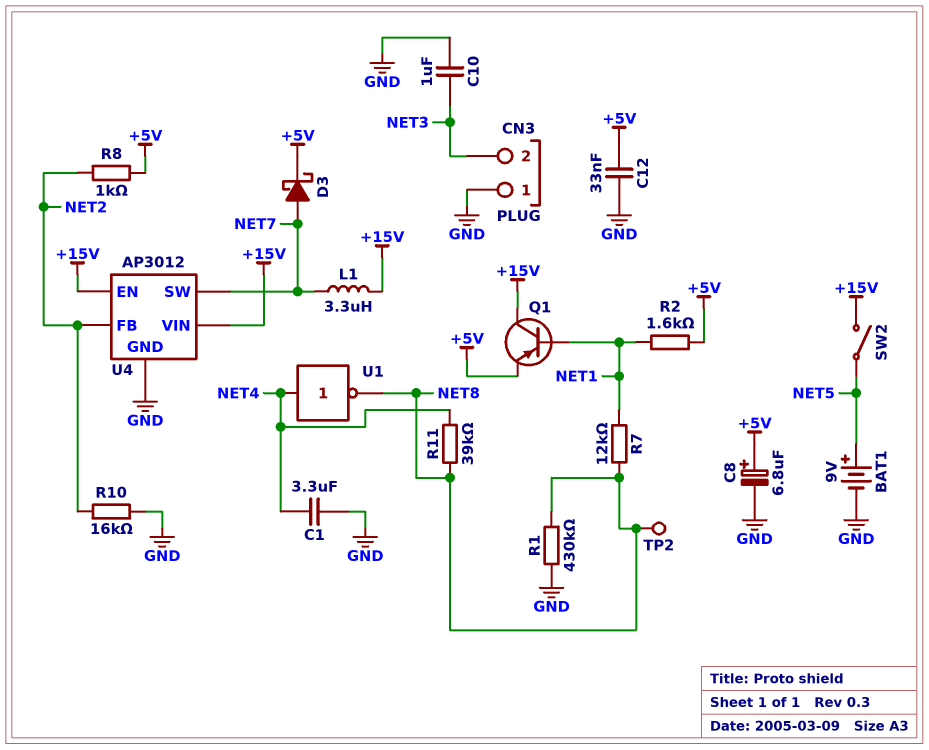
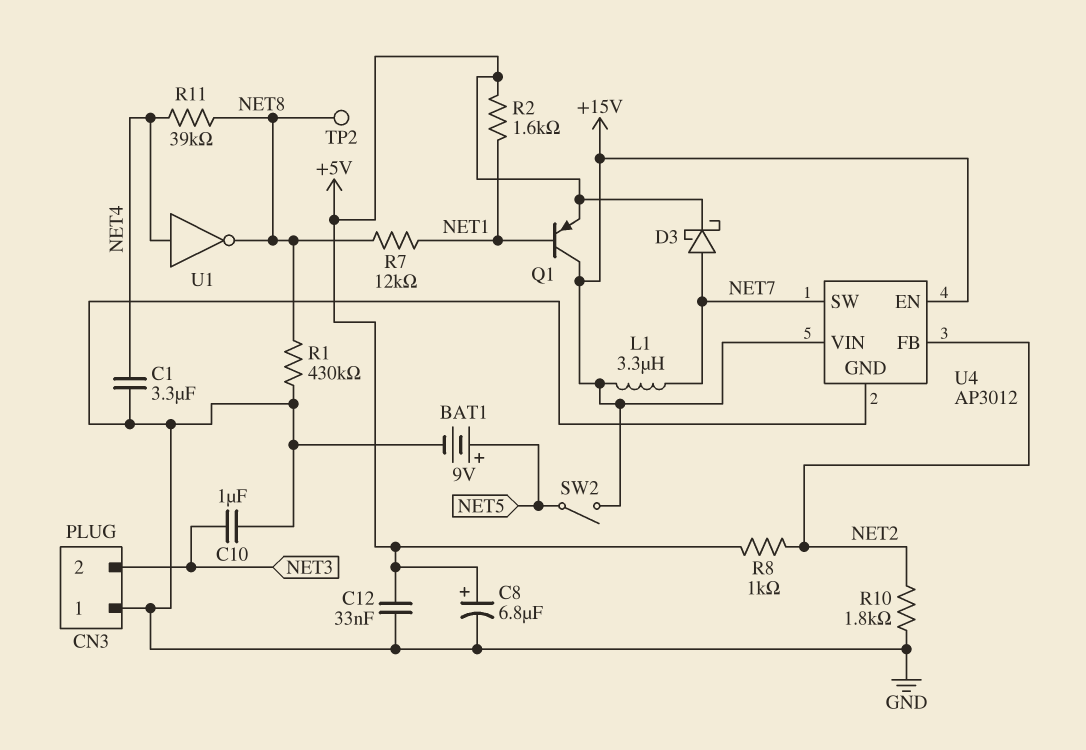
R10: 16k (GND, NET2) -> 1.8k (GND, NET2)

